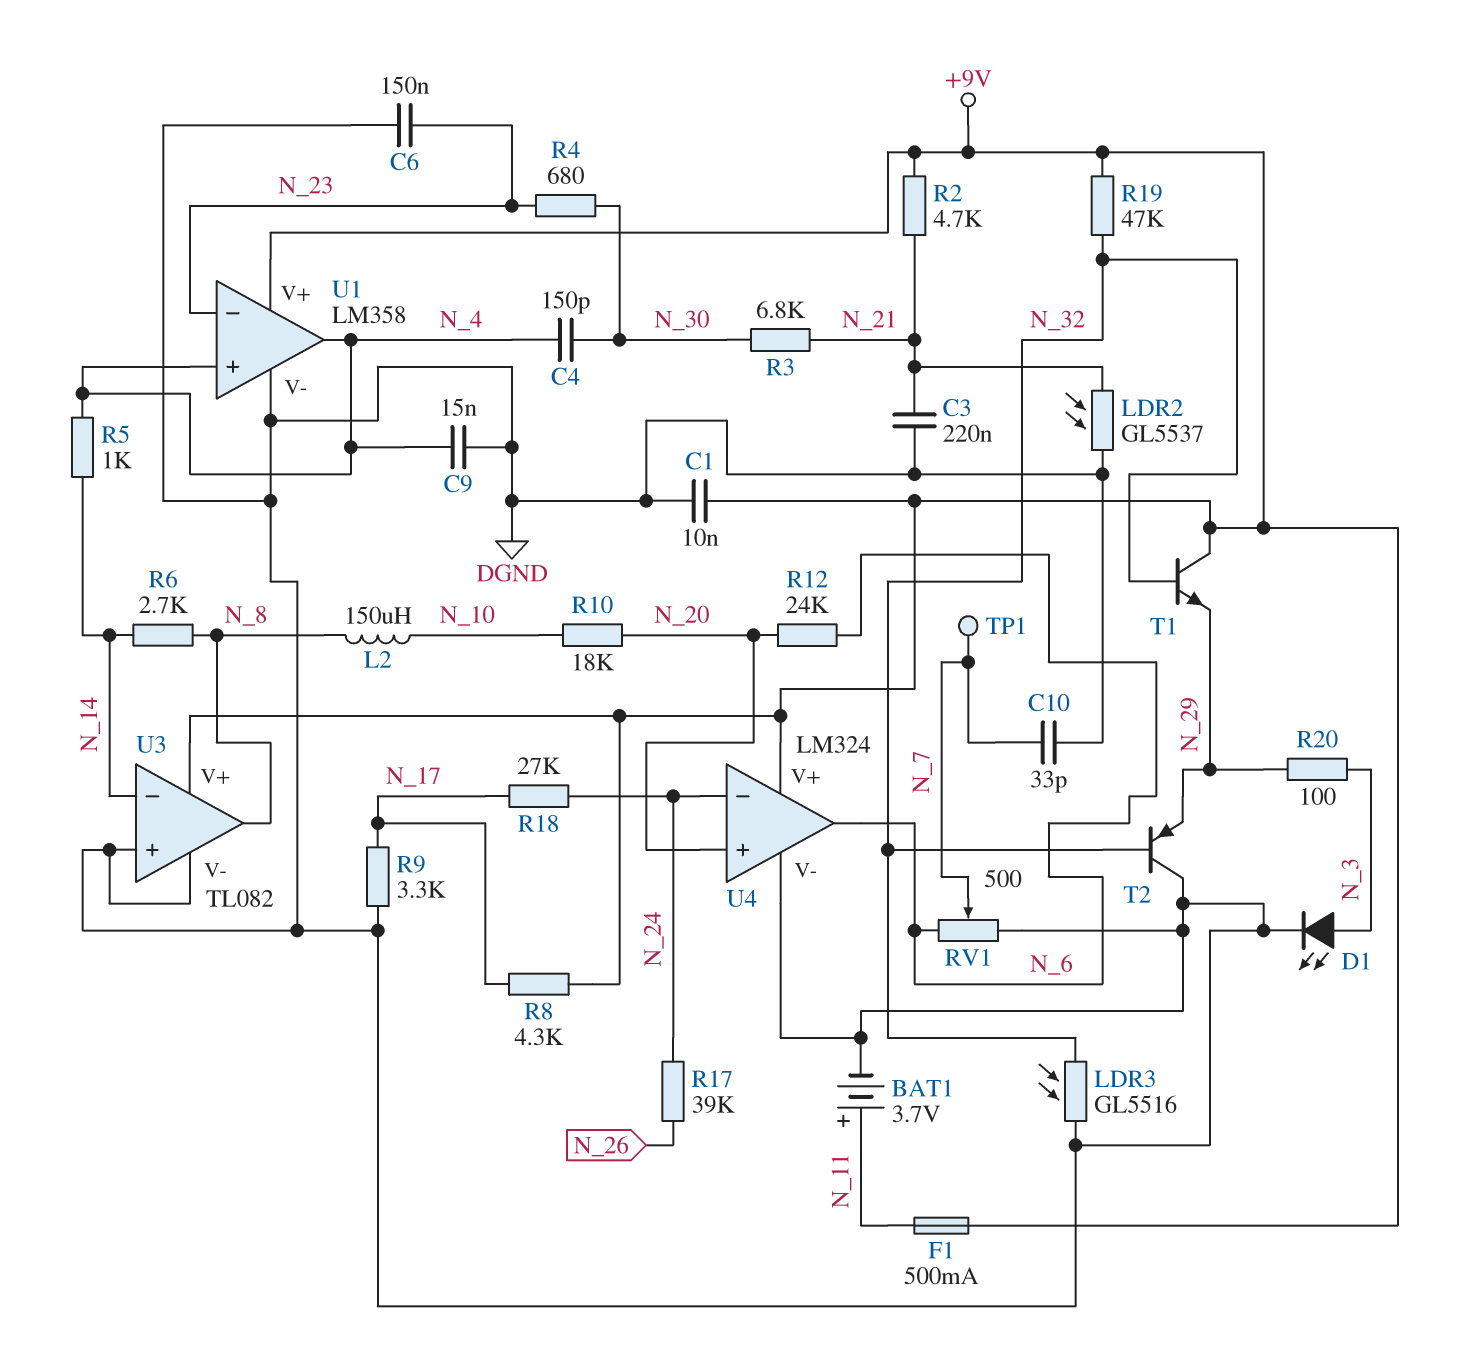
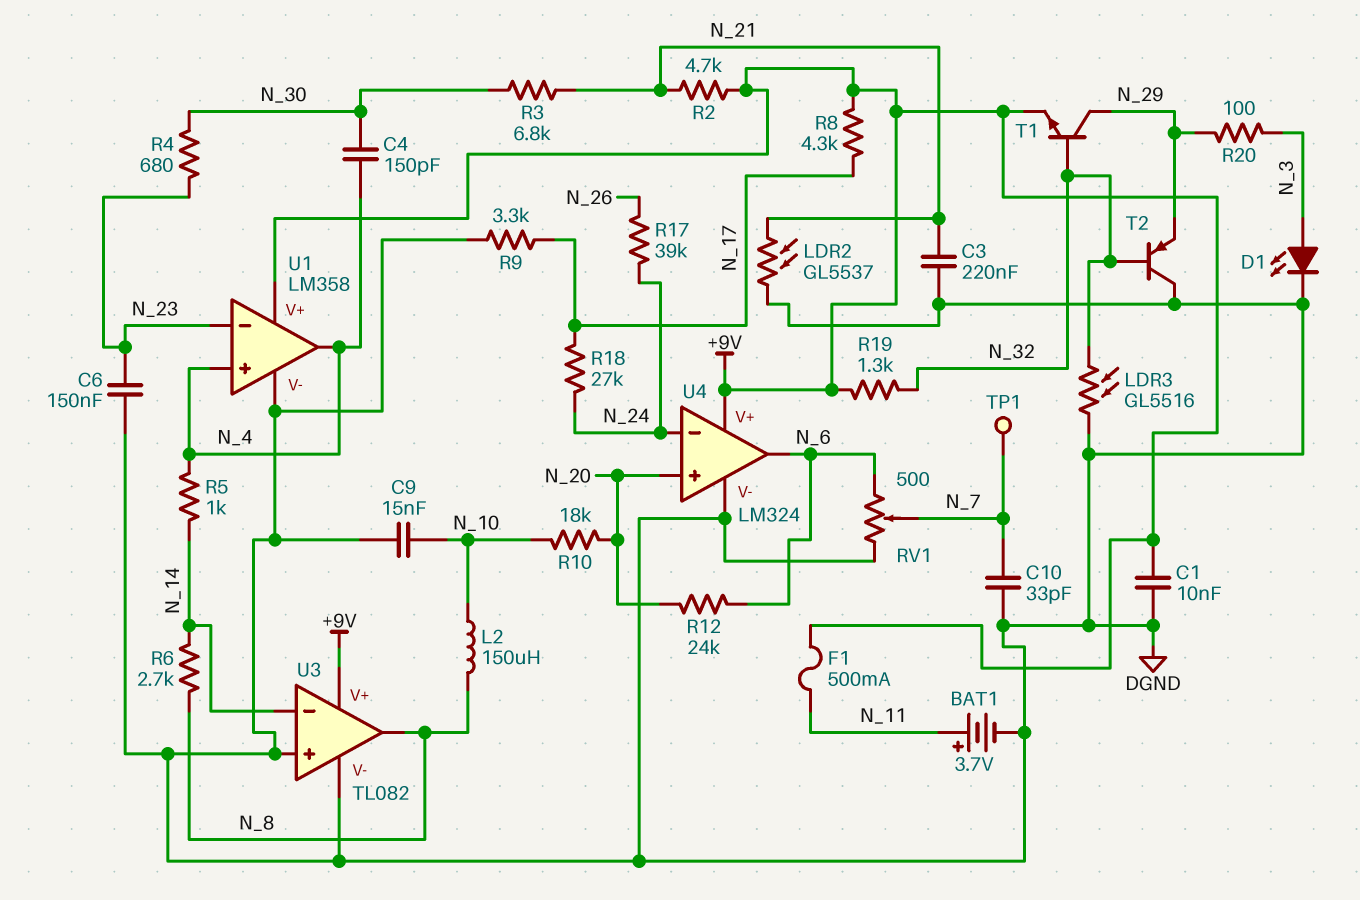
C9: 15nF (DGND, N_4) -> 15nF (DGND, N_10)
R19: 47k (+9V, N_32) -> 1.3k (+9V, N_32)
T1: NPN (B N_32, C +9V, E N_29) -> NPN (B N_32, C N_29, E +9V)

